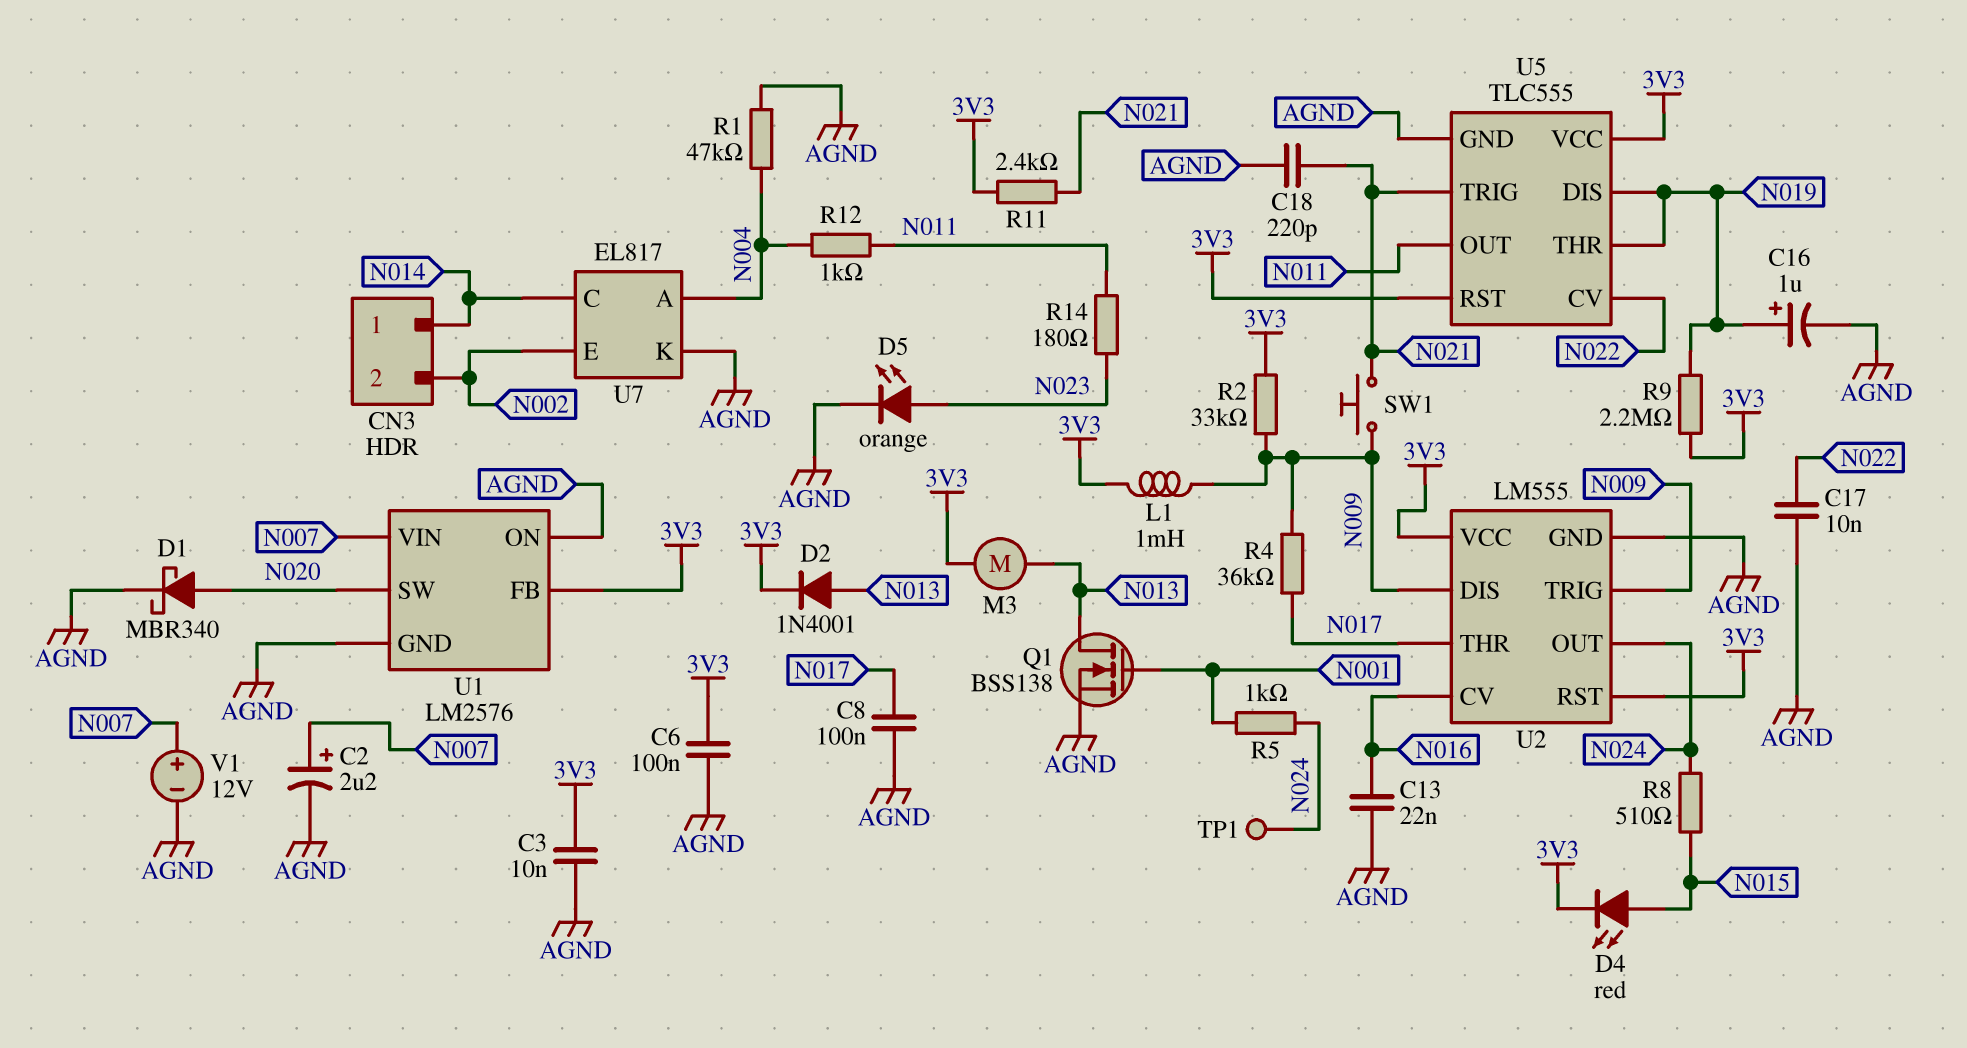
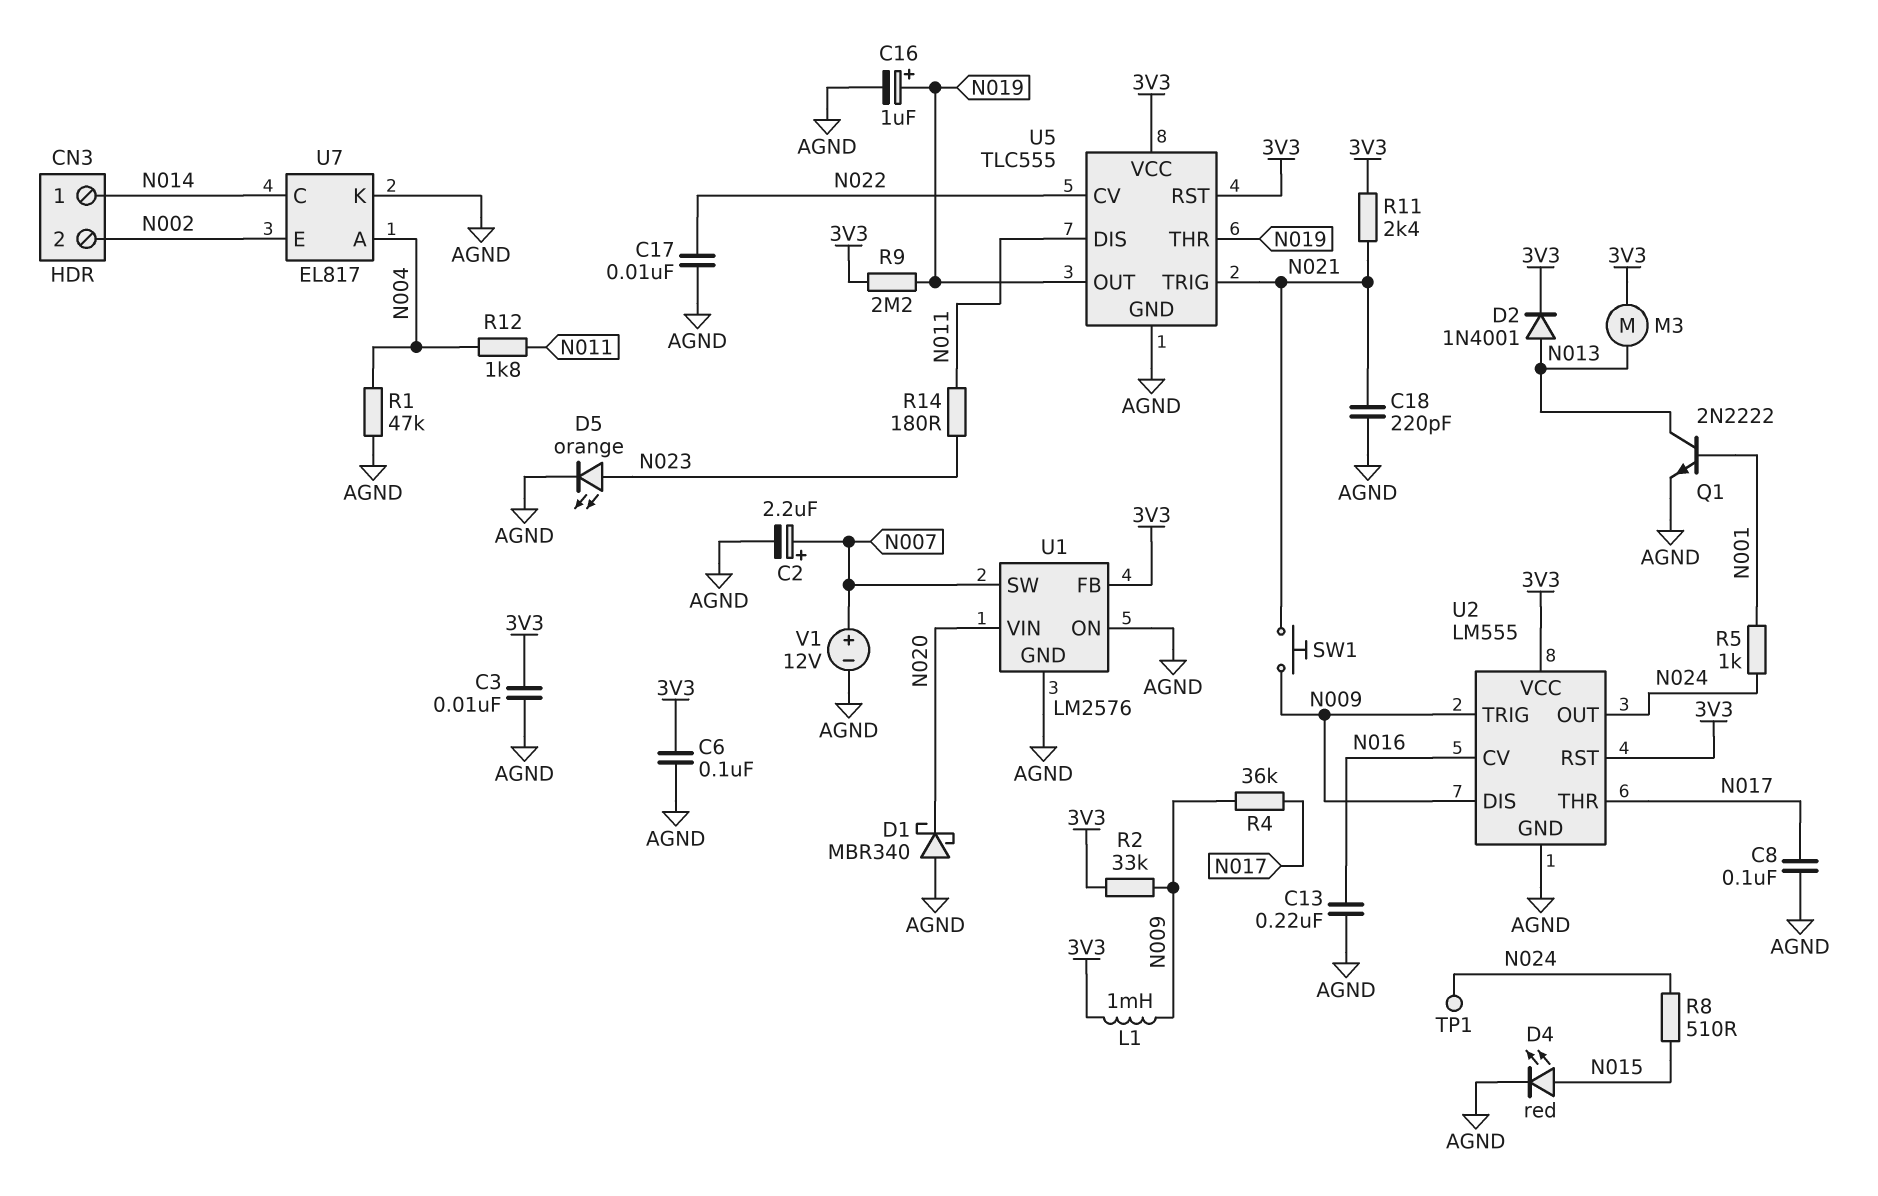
C13: 22nF (AGND, N016) -> 220nF (AGND, N016)
D1: schottky MBR340 (A N020, K AGND) -> schottky MBR340 (A AGND, K N020)
D4: LED red (A N015, K 3V3) -> LED red (A N015, K AGND)
Q1: NMOS BSS138 (G N001, D N013, S AGND) -> NPN 2N2222 (B N001, C N013, E AGND)
R12: 1k (N004, N011) -> 1.8k (N004, N011)
U1 pin SW: N020 -> N007
U1 pin VIN: N007 -> N020
U5 pin DIS: N019 -> N011
U5 pin OUT: N011 -> N019

